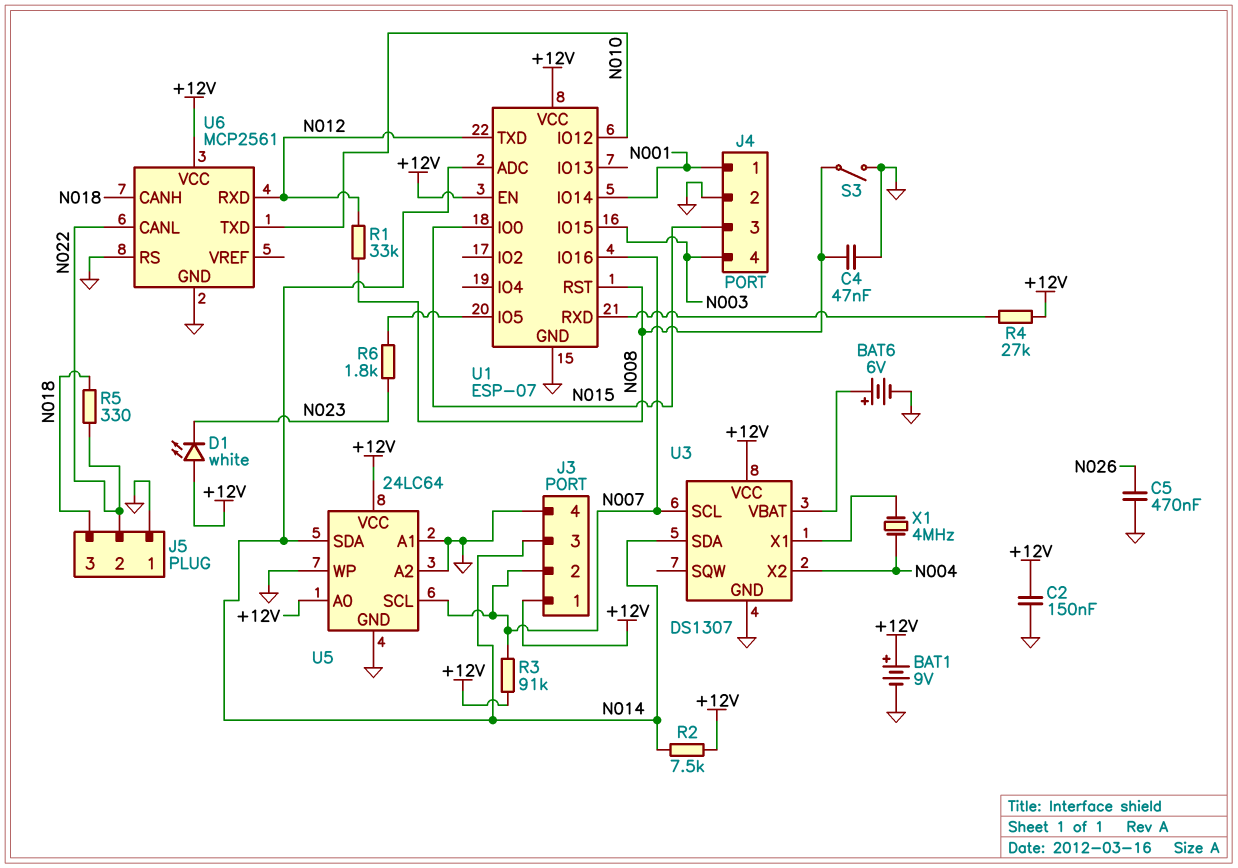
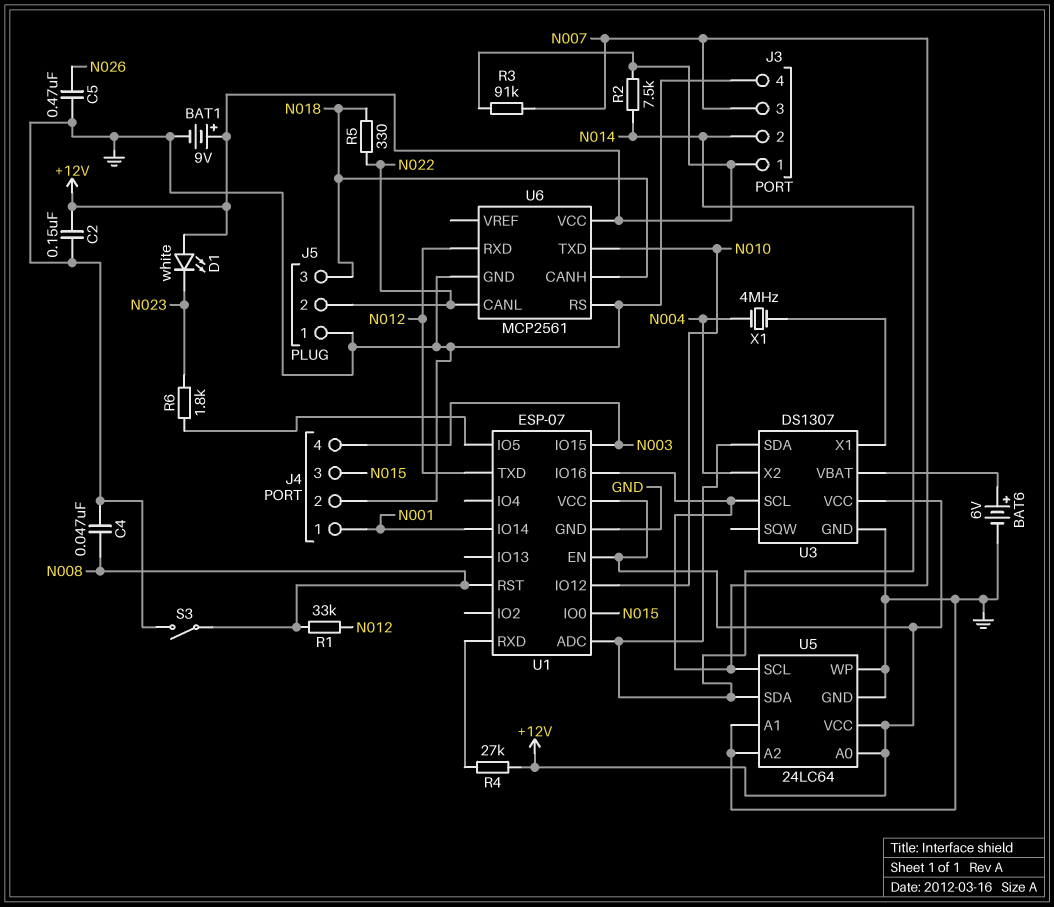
J3 pin 2: N007 -> N014
J3 pin 3: N014 -> N007

